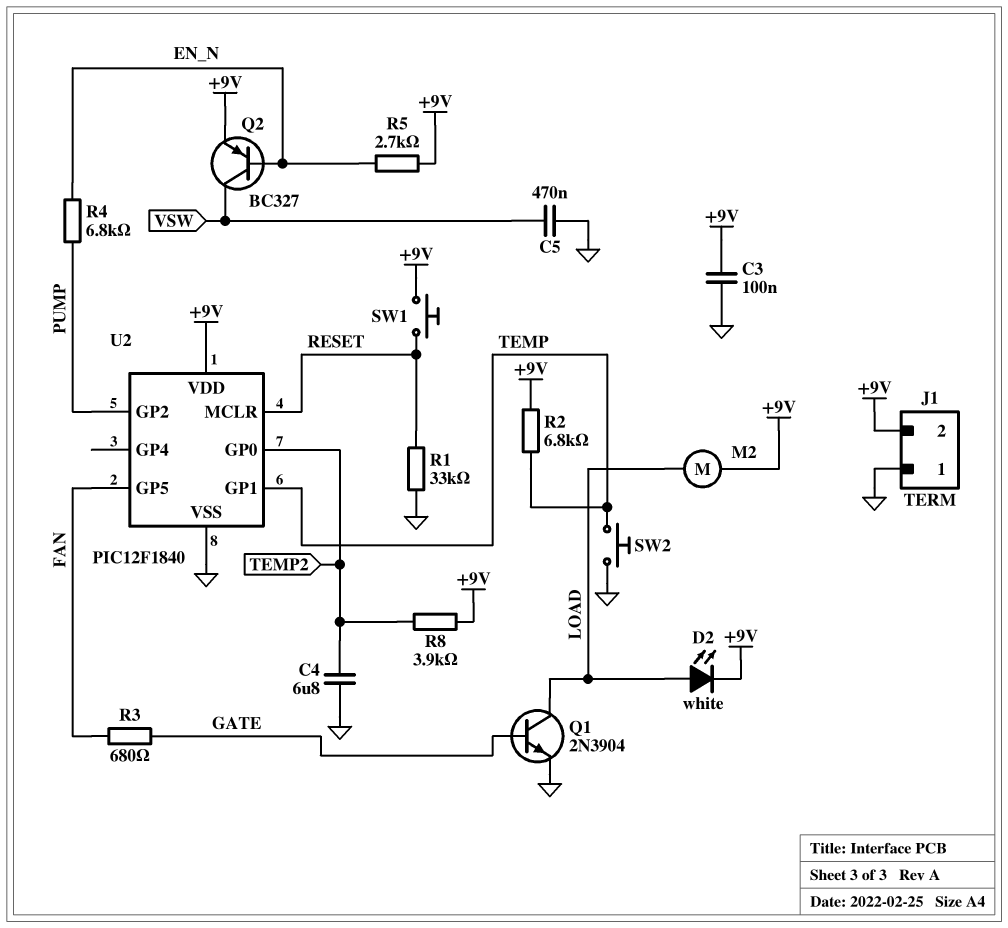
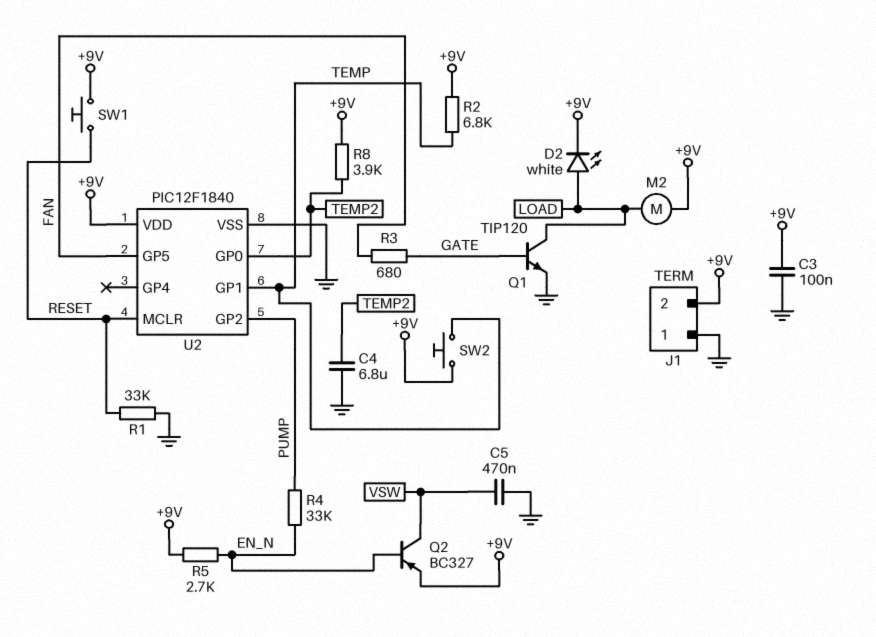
Q1: NPN 2N3904 (B GATE, C LOAD, E GND) -> NPN TIP120 (B GATE, C LOAD, E GND)
R4: 6.8k (EN_N, PUMP) -> 33k (EN_N, PUMP)
SW2: button (GND, TEMP) -> button (+9V, TEMP)

